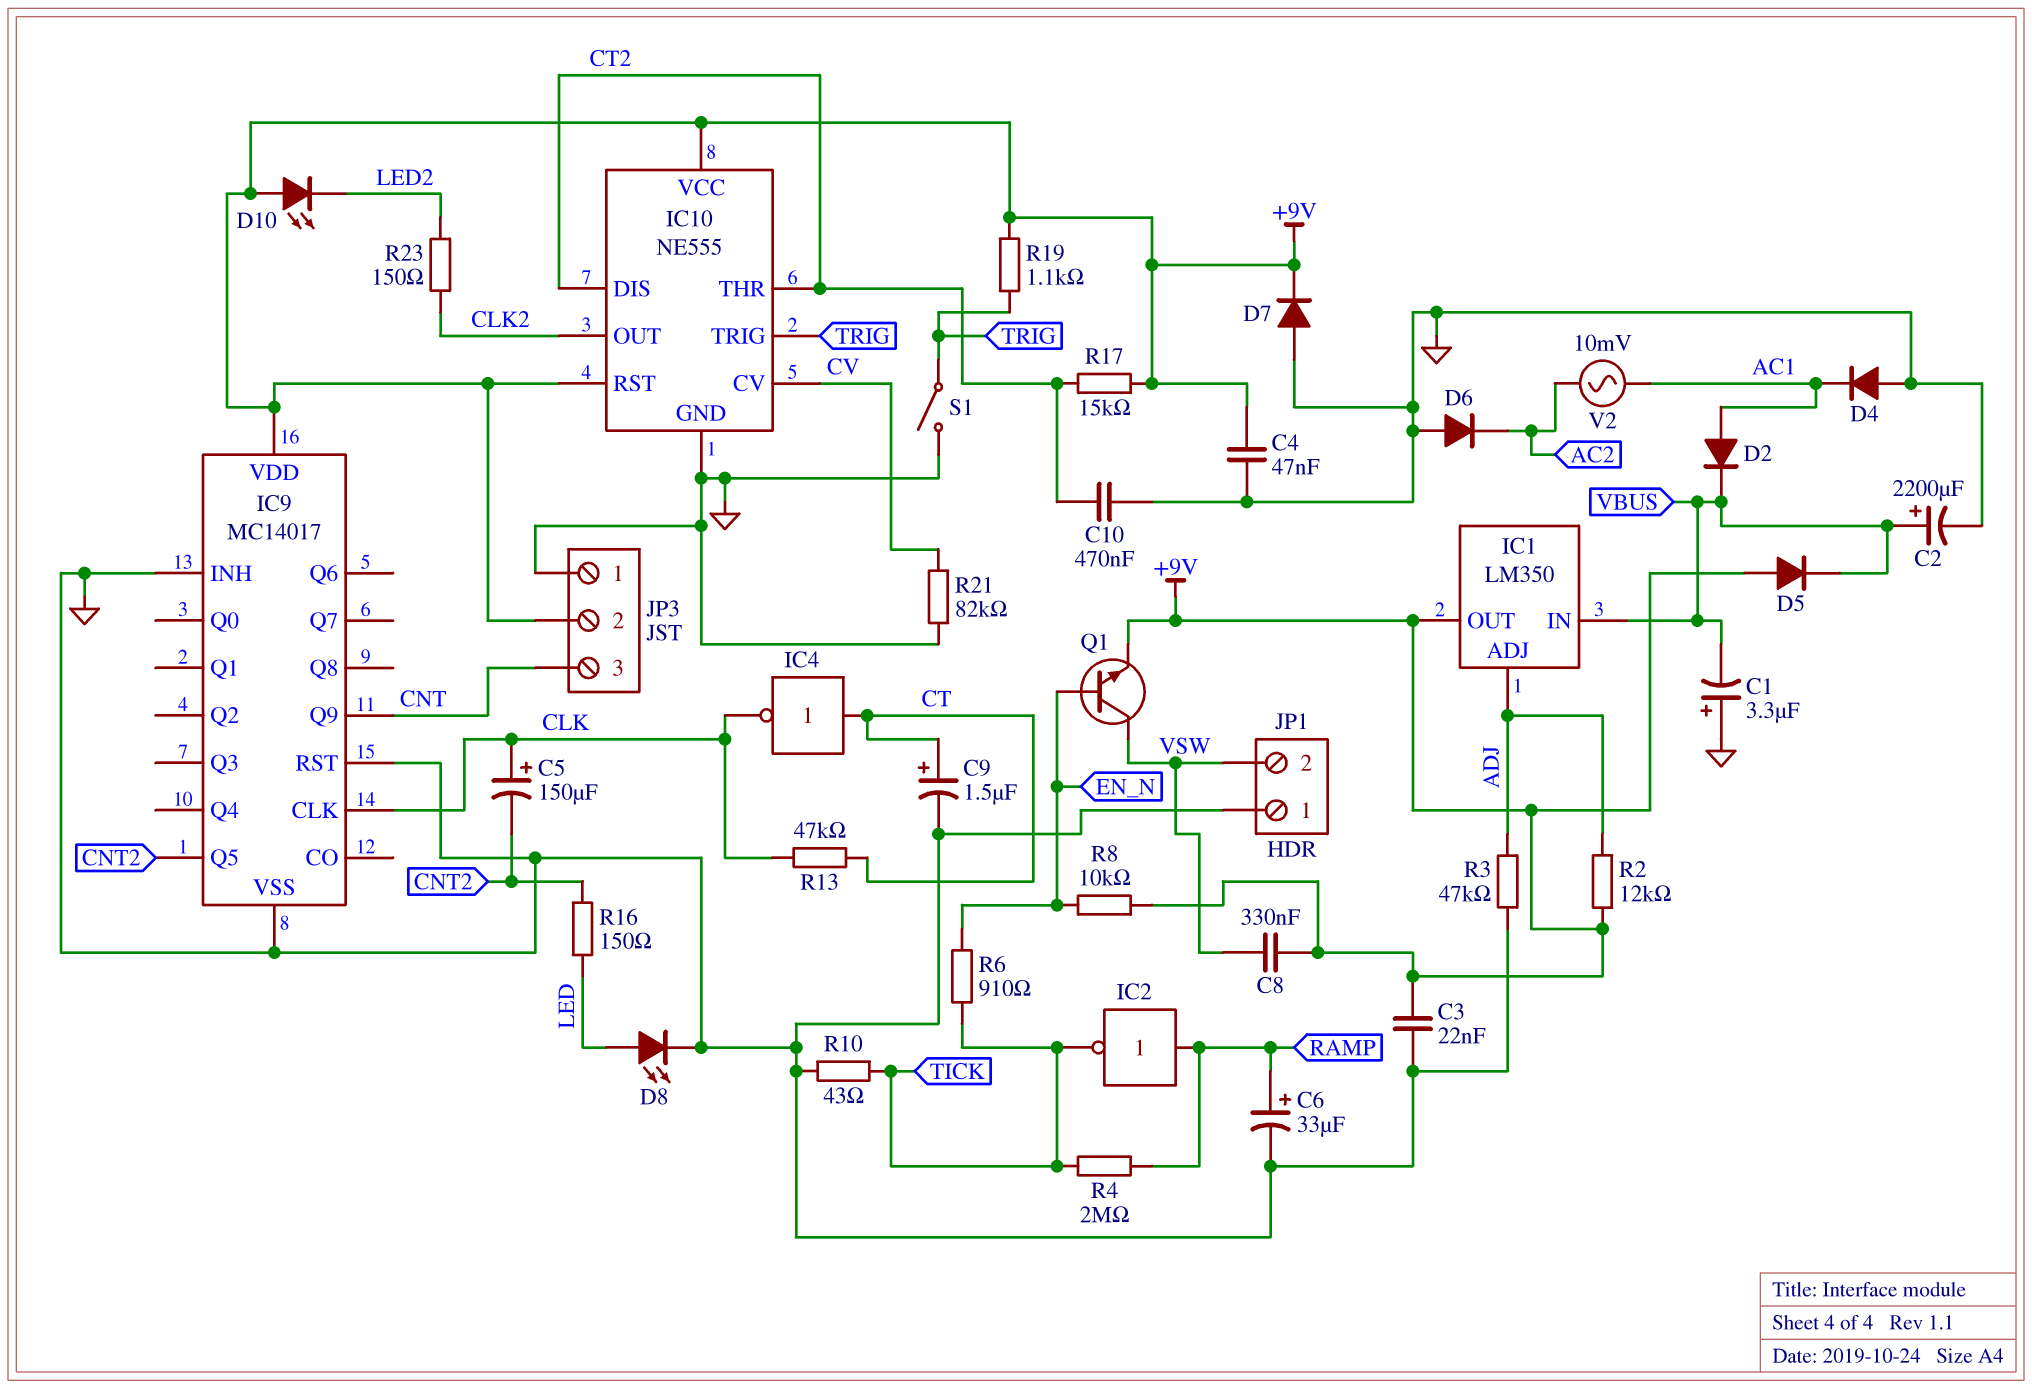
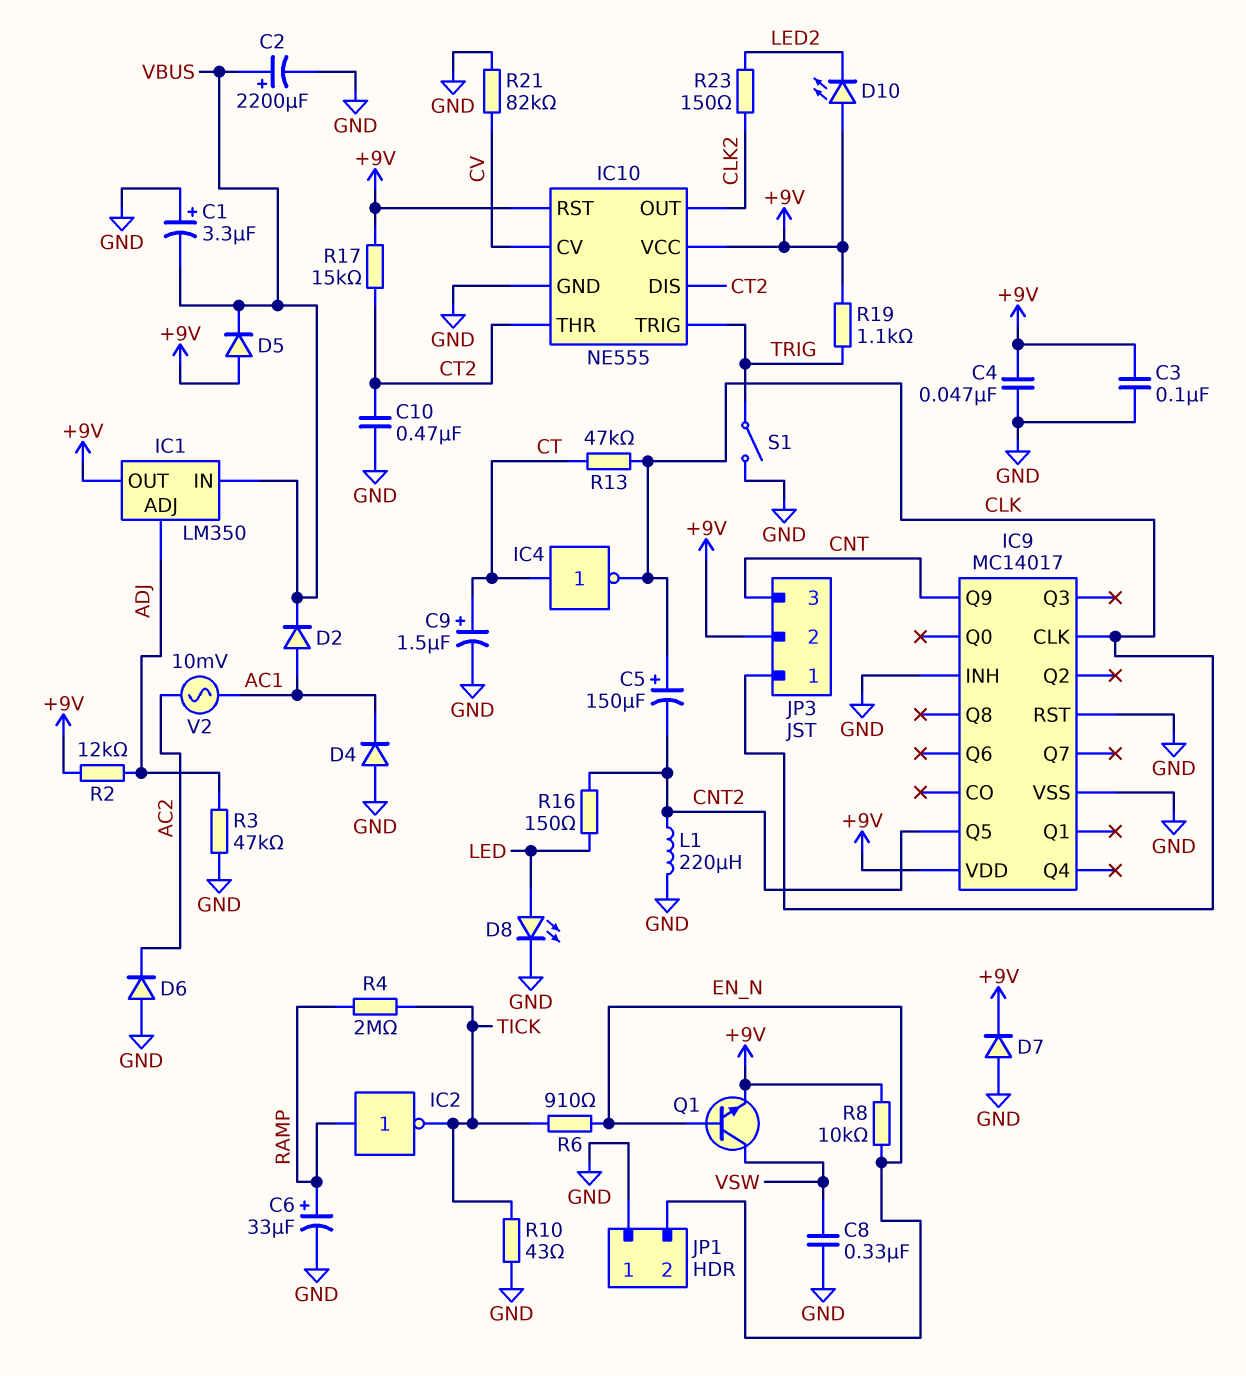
C3: 22nF (+9V, GND) -> 100nF (+9V, GND)
C8: 330nF (+9V, VSW) -> 330nF (GND, VSW)
JP1 pin 2: VSW -> EN_N
JP3 pin 1: GND -> CLK
L1: none -> 220uH (CNT2, GND)

